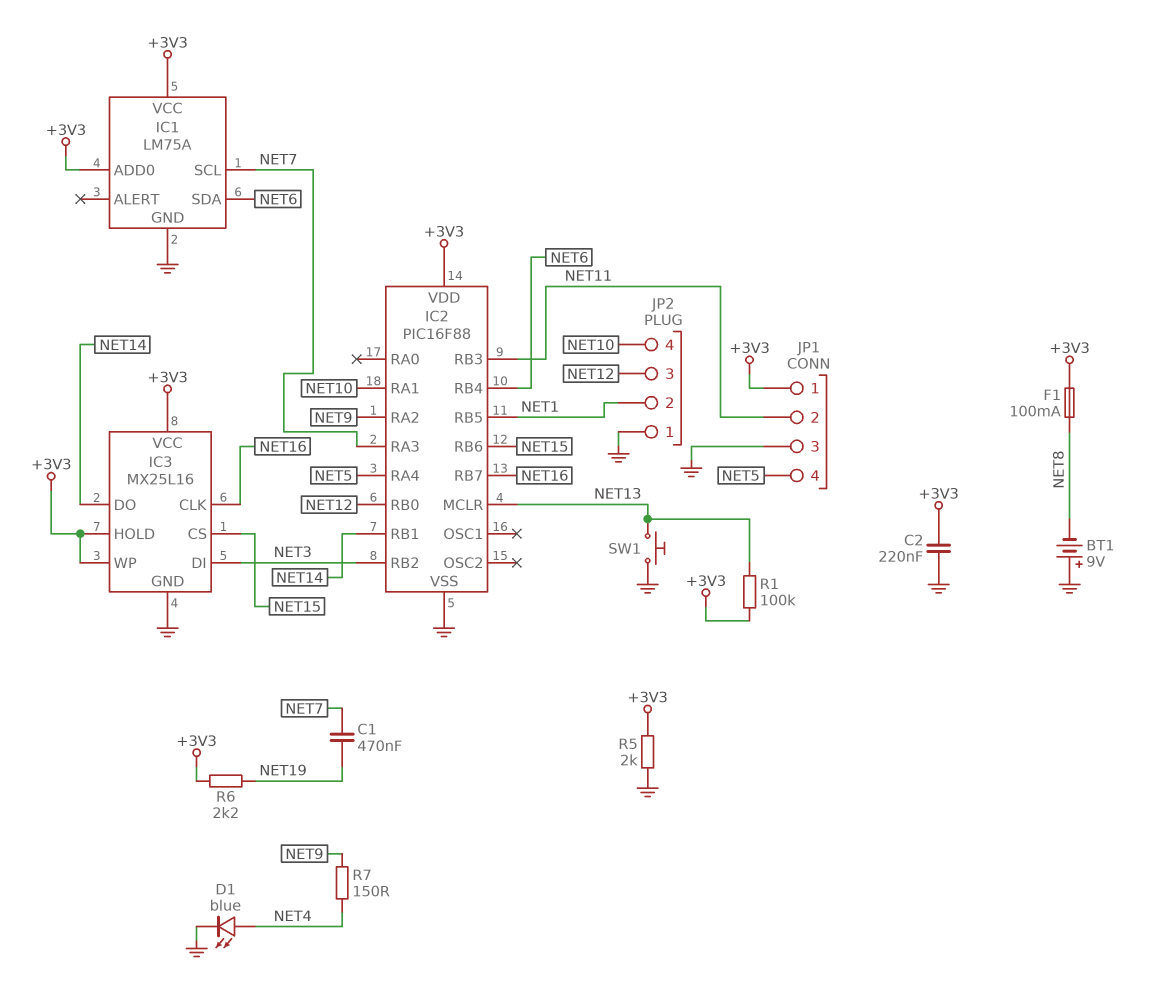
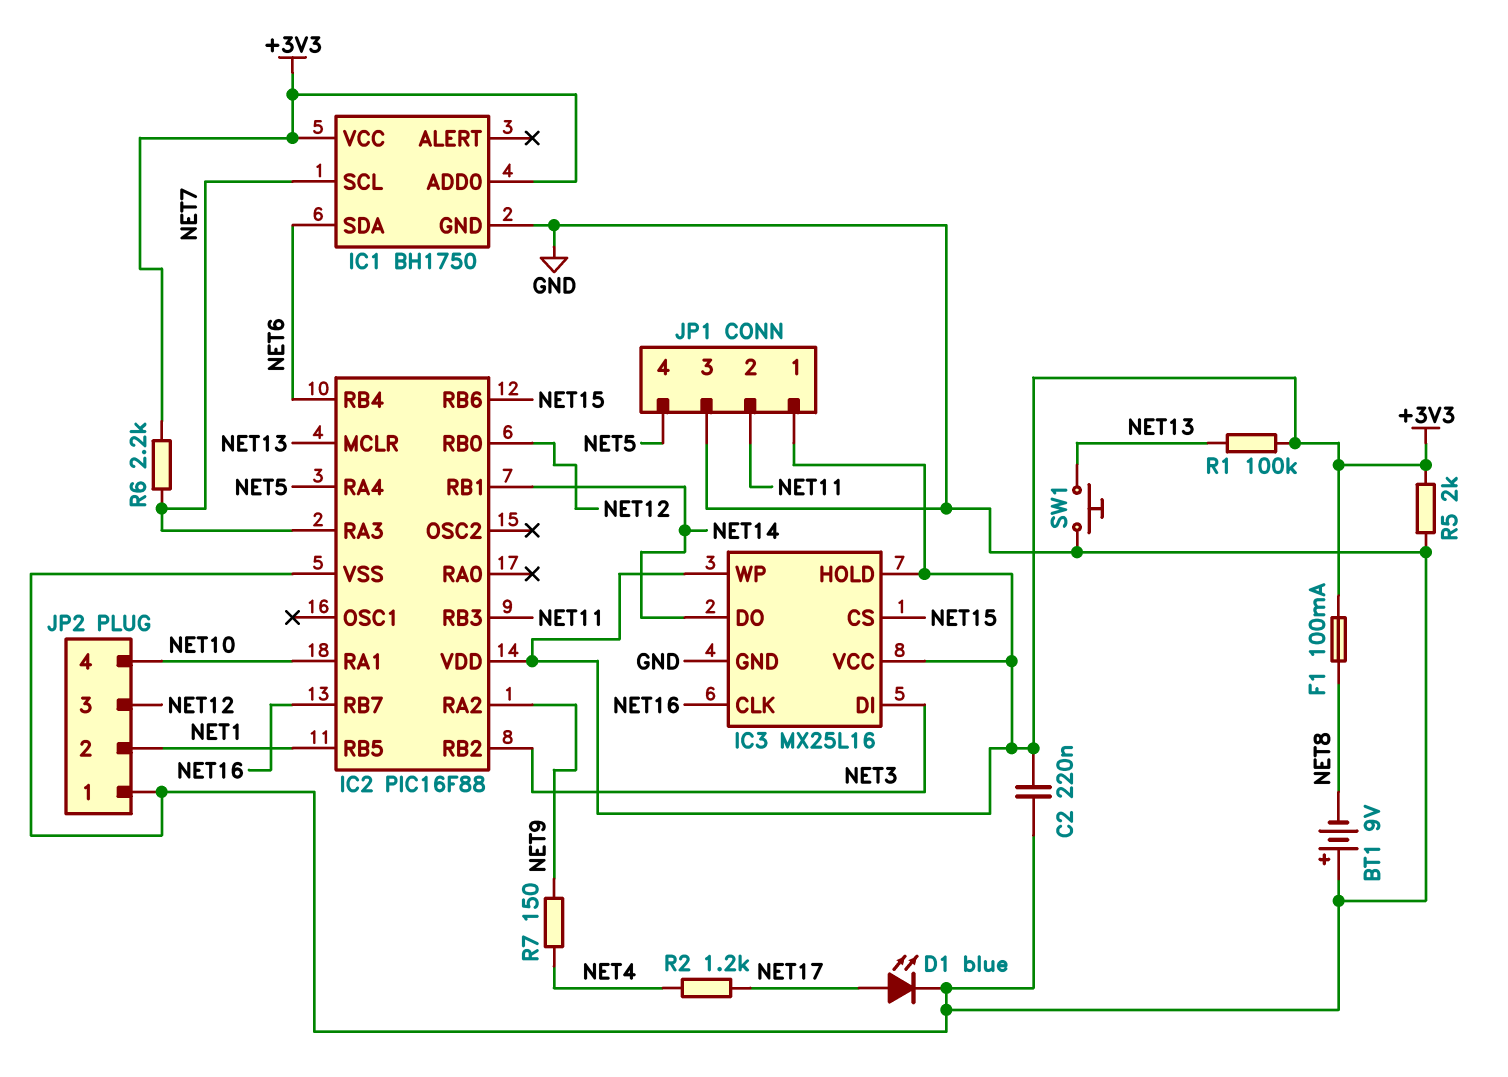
C1: 470nF (NET7, NET19) -> none
D1: LED blue (A NET4, K GND) -> LED blue (A NET17, K GND)
IC1: LM75A -> BH1750
R2: none -> 1.2k (NET4, NET17)
R6: 2.2k (+3V3, NET19) -> 2.2k (+3V3, NET7)

